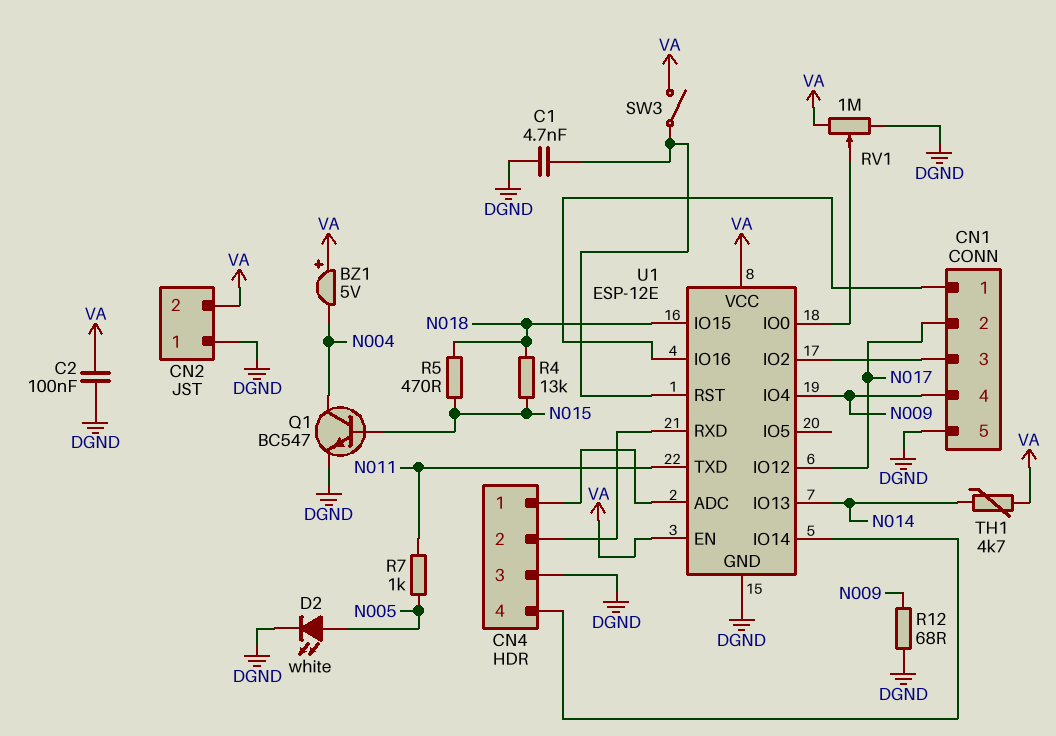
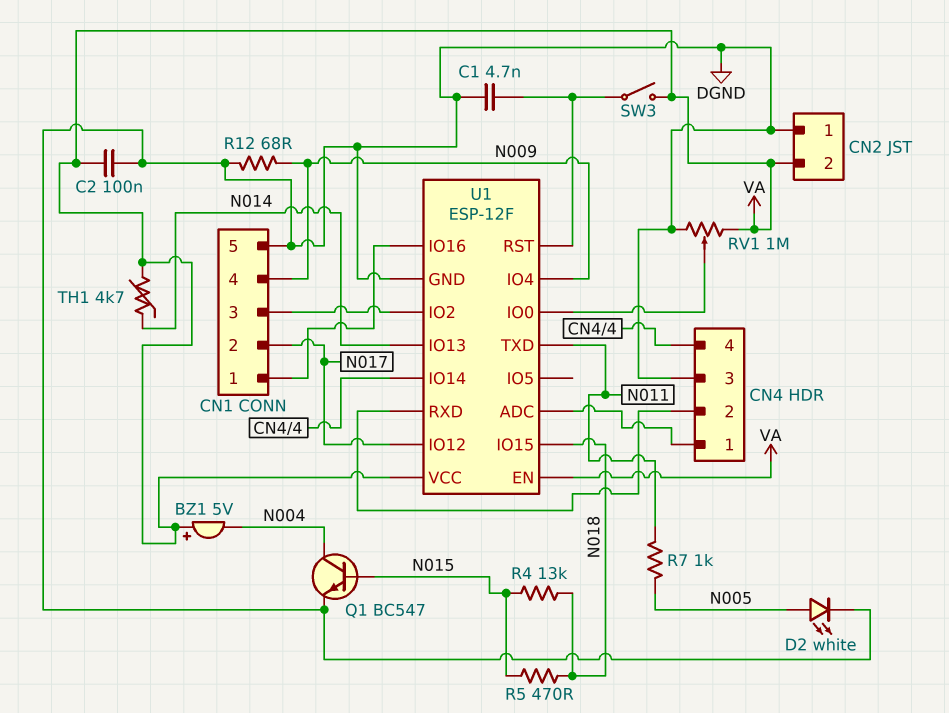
U1: ESP-12E -> ESP-12F

